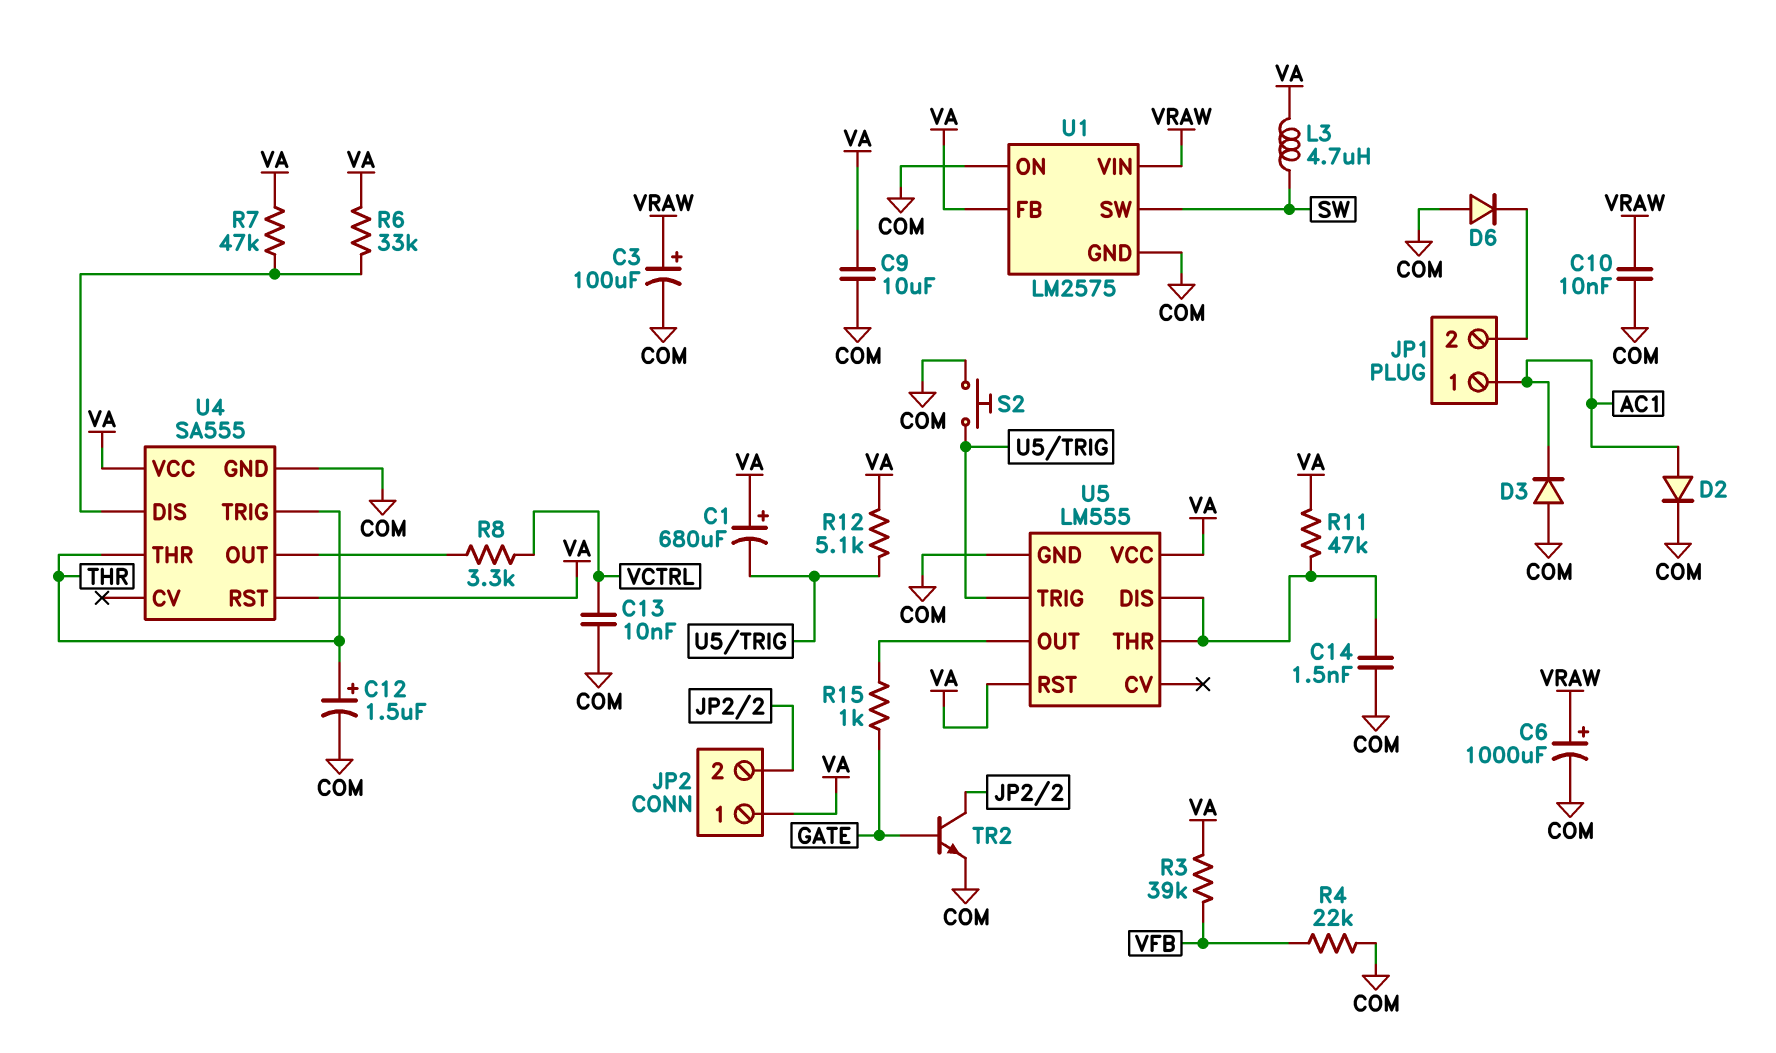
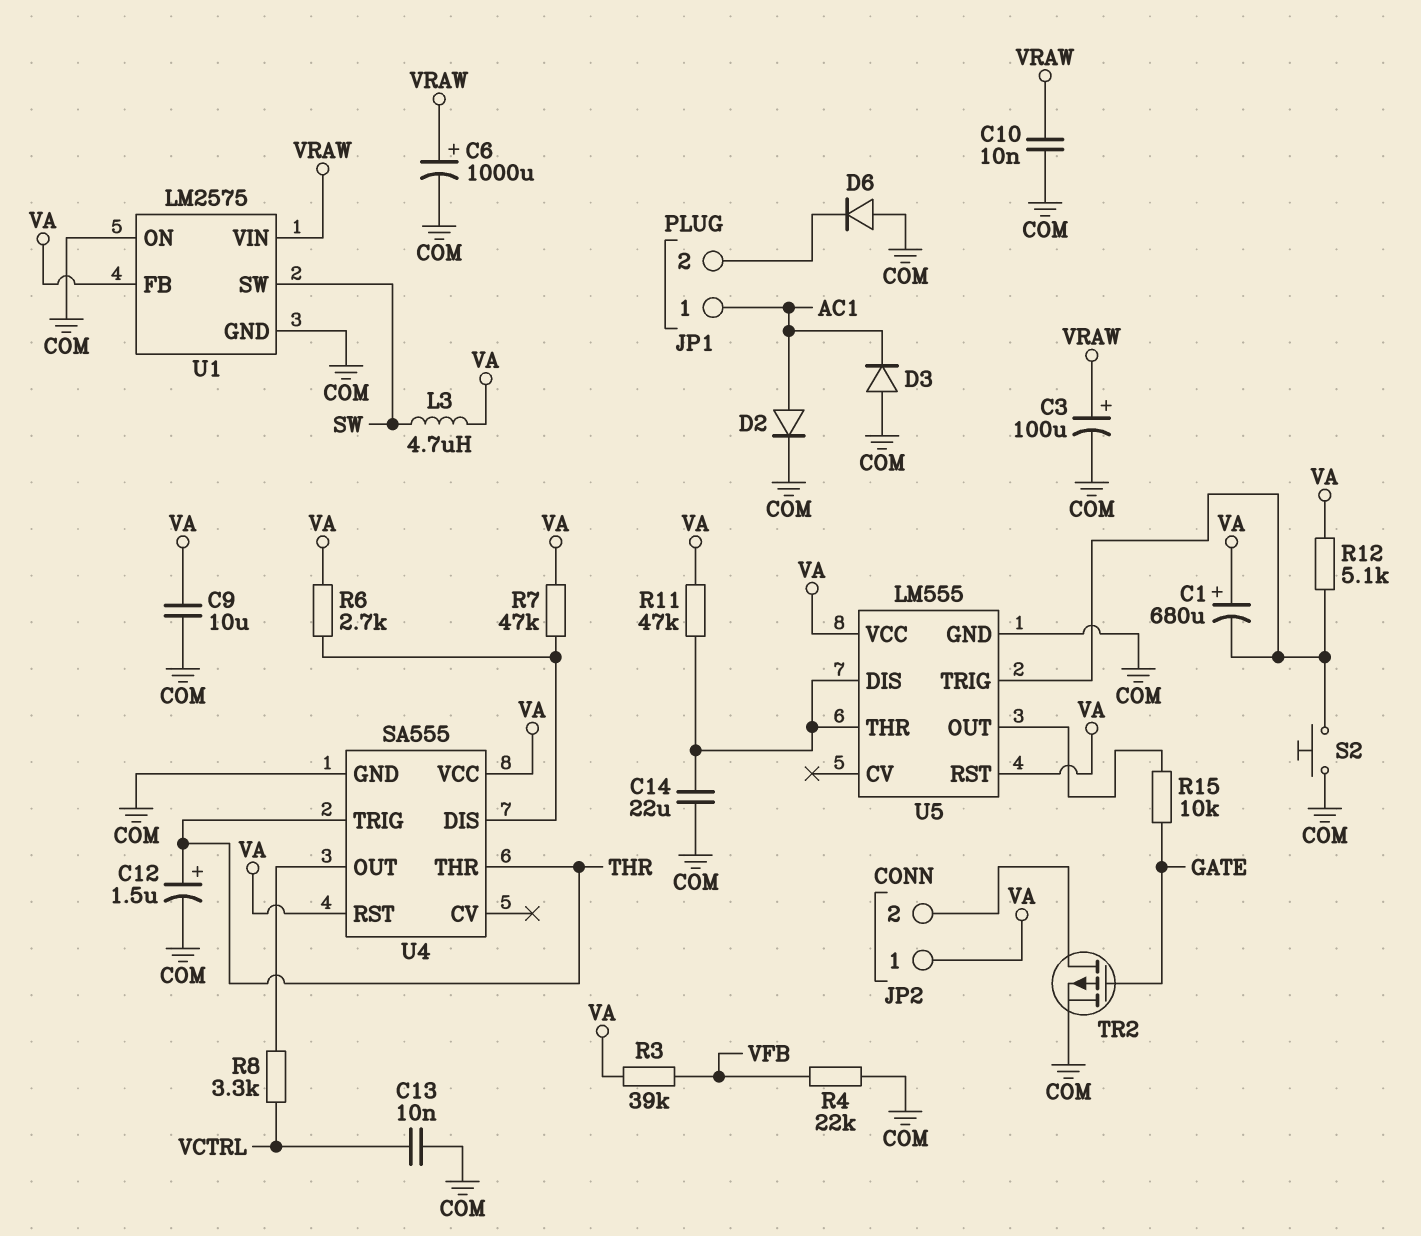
C14: 1.5nF (COM, U5/DIS) -> 22uF (COM, U5/DIS)
R6: 33k (U4/DIS, VA) -> 2.7k (U4/DIS, VA)
R15: 1k (GATE, U5/OUT) -> 10k (GATE, U5/OUT)
TR2: NPN (B GATE, C JP2/2, E COM) -> PMOS (G GATE, D JP2/2, S COM)

